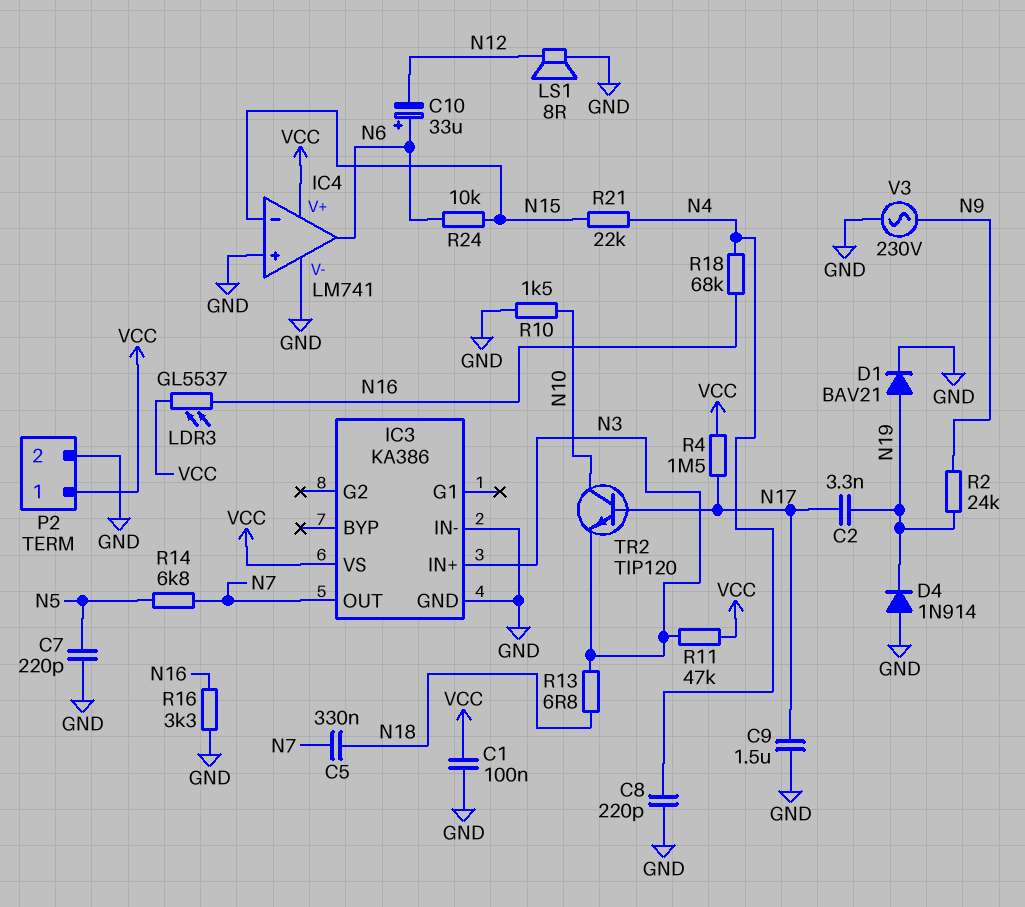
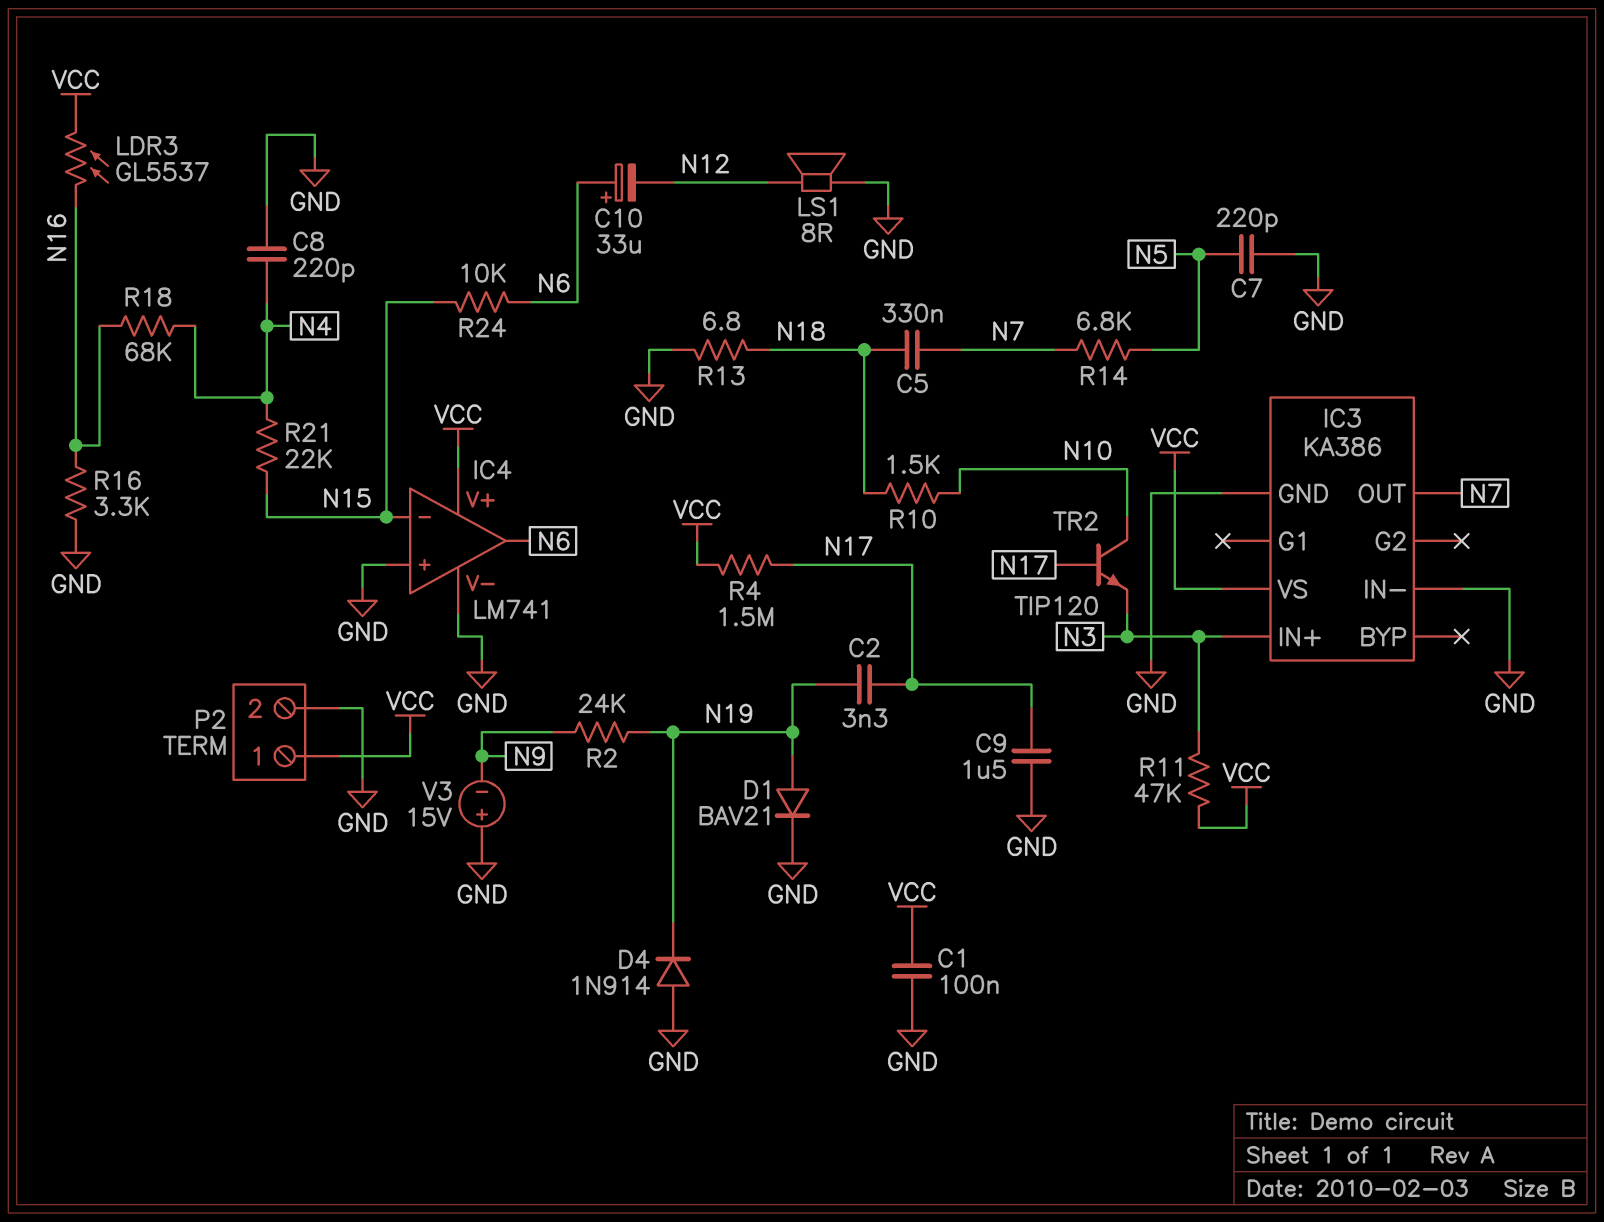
R10: 1.5k (GND, N10) -> 1.5k (N10, N18)
R13: 6.8 (N3, N18) -> 6.8 (GND, N18)
V3: AC 230V (GND, N9) -> 15V (plus GND, minus N9)

